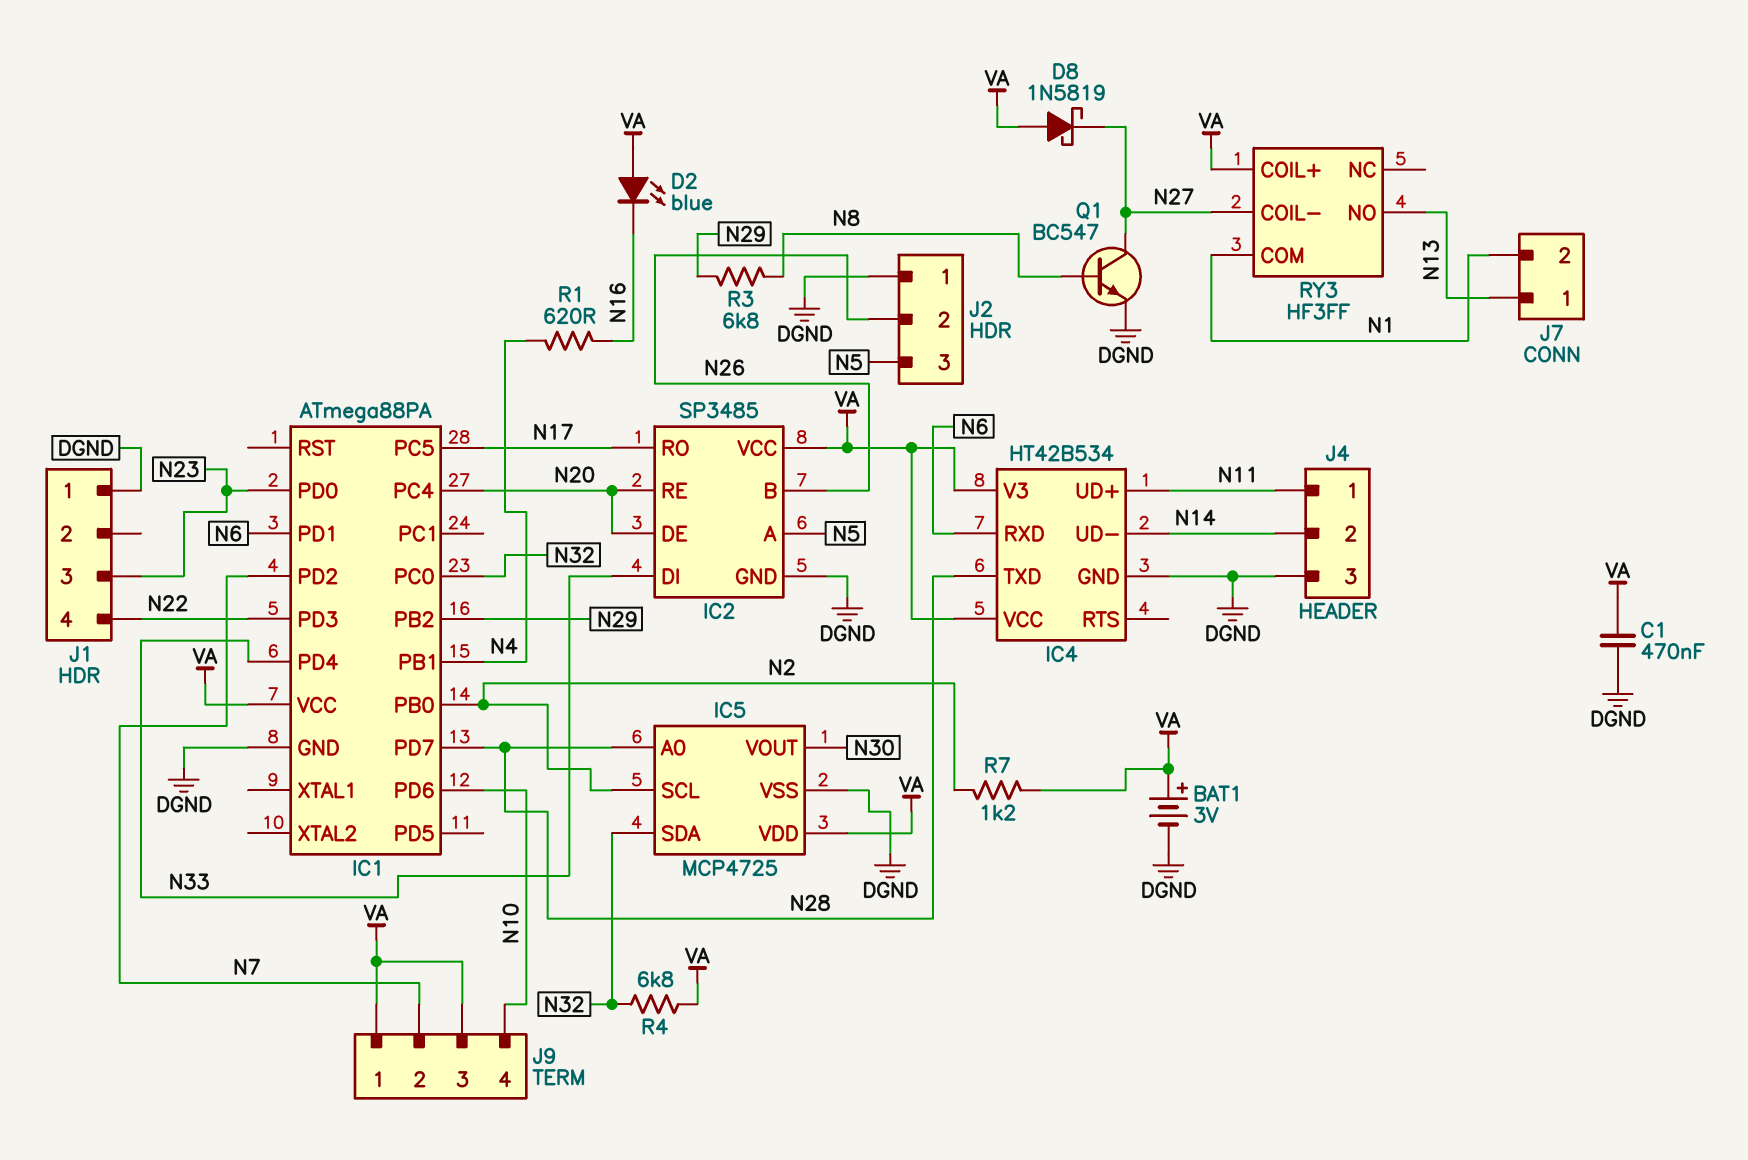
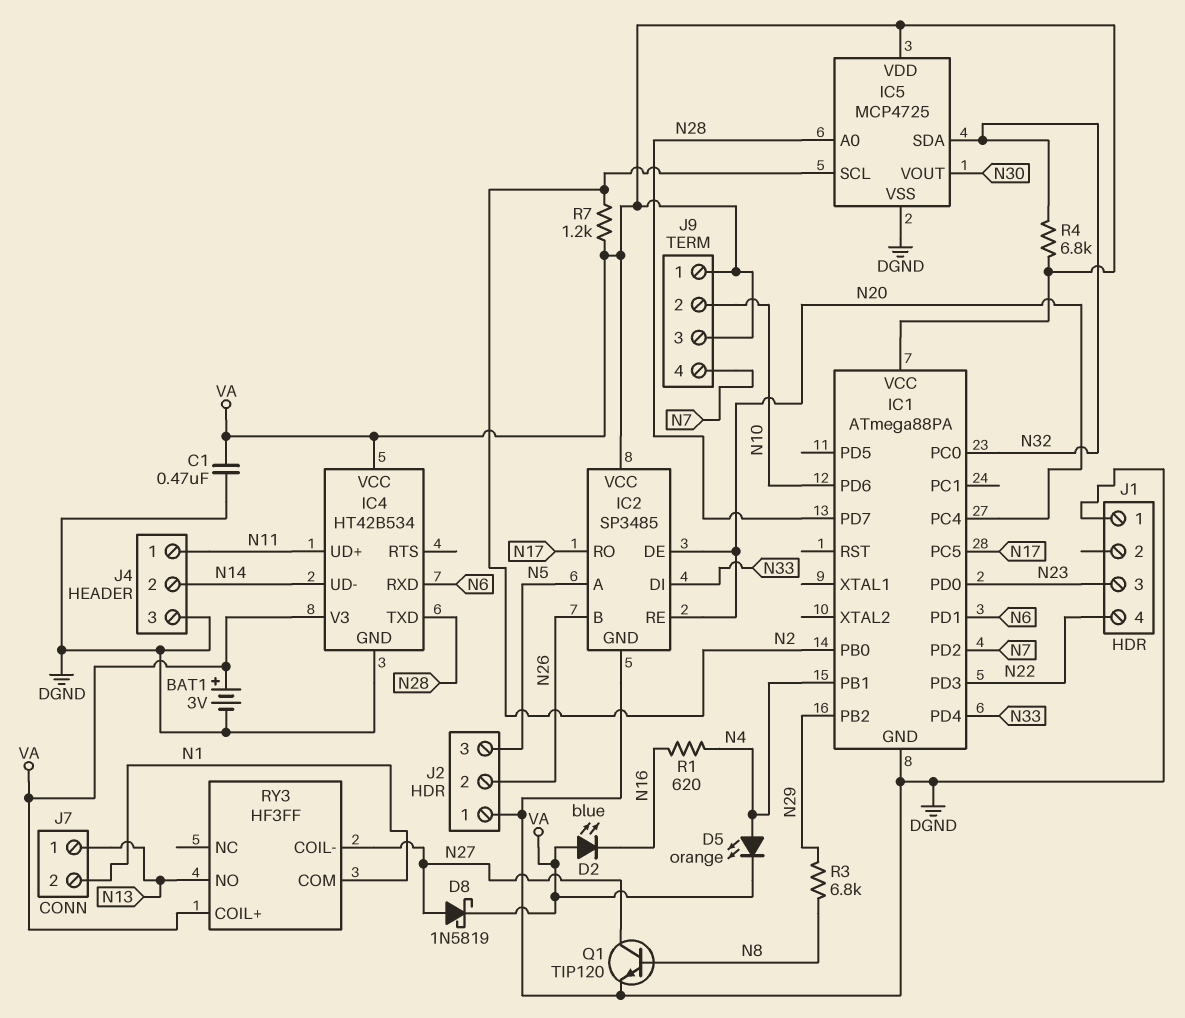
D5: none -> LED orange (A N4, K VA)
D8: schottky 1N5819 (A VA, K N27) -> schottky 1N5819 (A N27, K VA)
J9 pin 2: N7 -> N10
J9 pin 4: N10 -> N7
Q1: NPN BC547 (B N8, C N27, E DGND) -> NPN TIP120 (B N8, C N27, E DGND)

